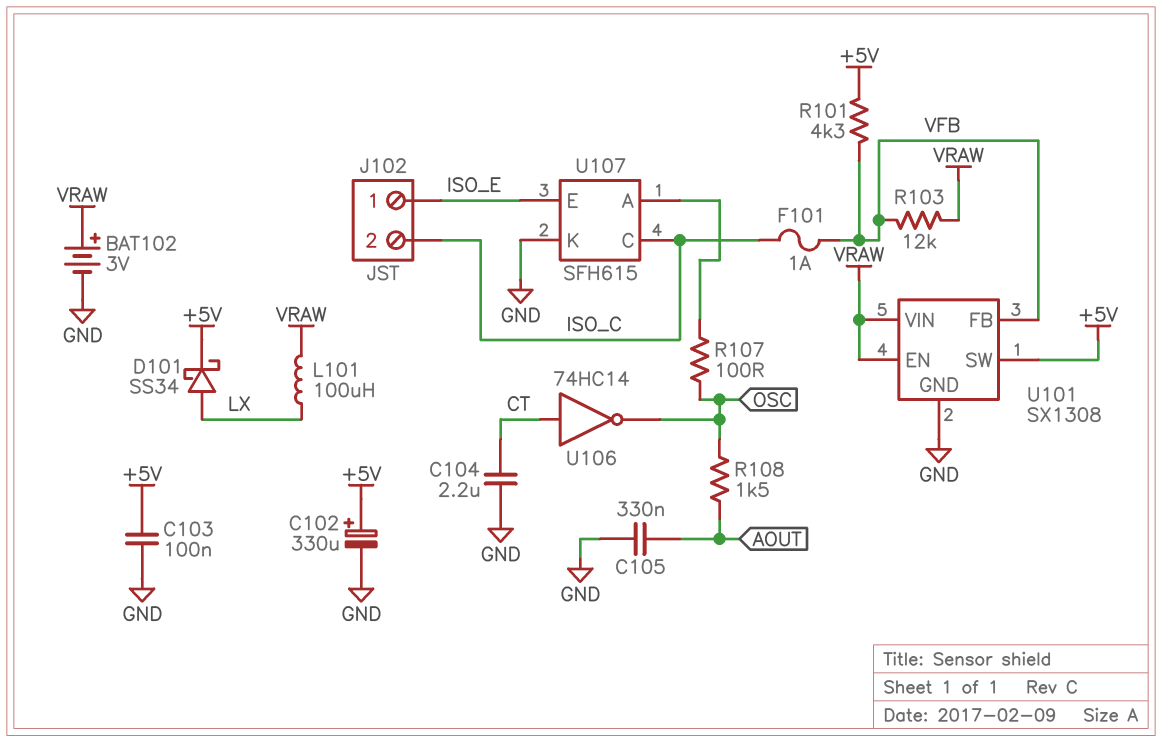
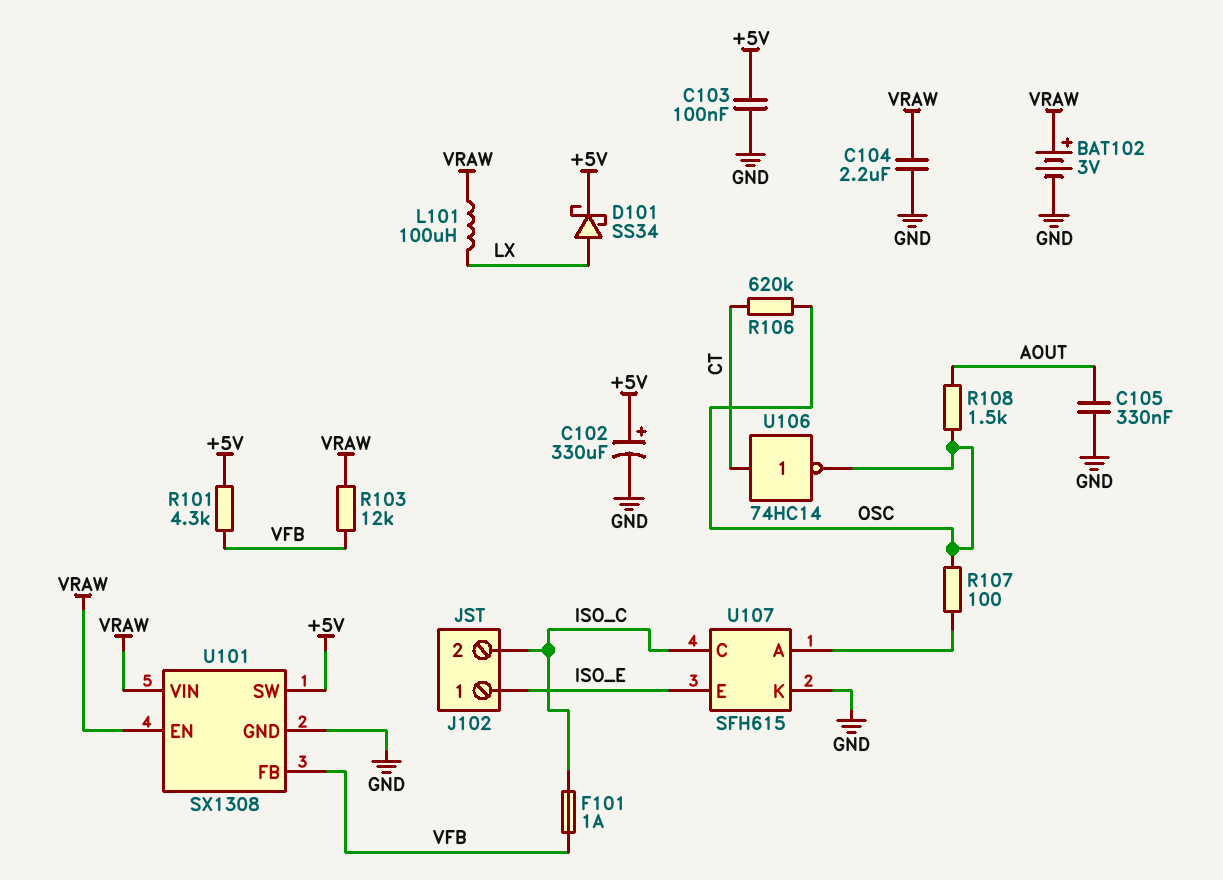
C104: 2.2uF (CT, GND) -> 2.2uF (GND, VRAW)
R106: none -> 620k (CT, OSC)

